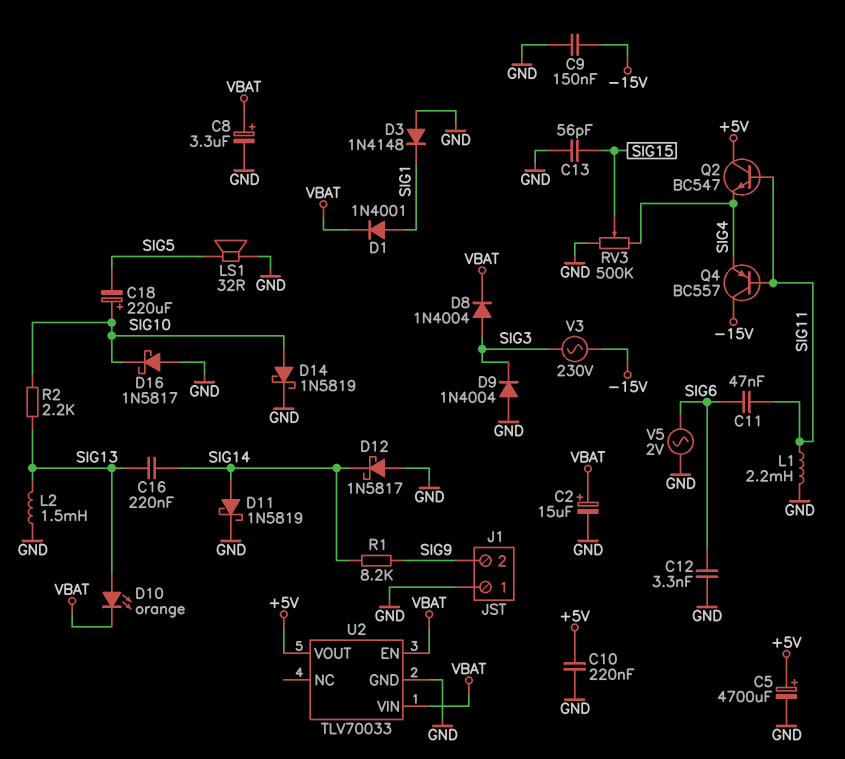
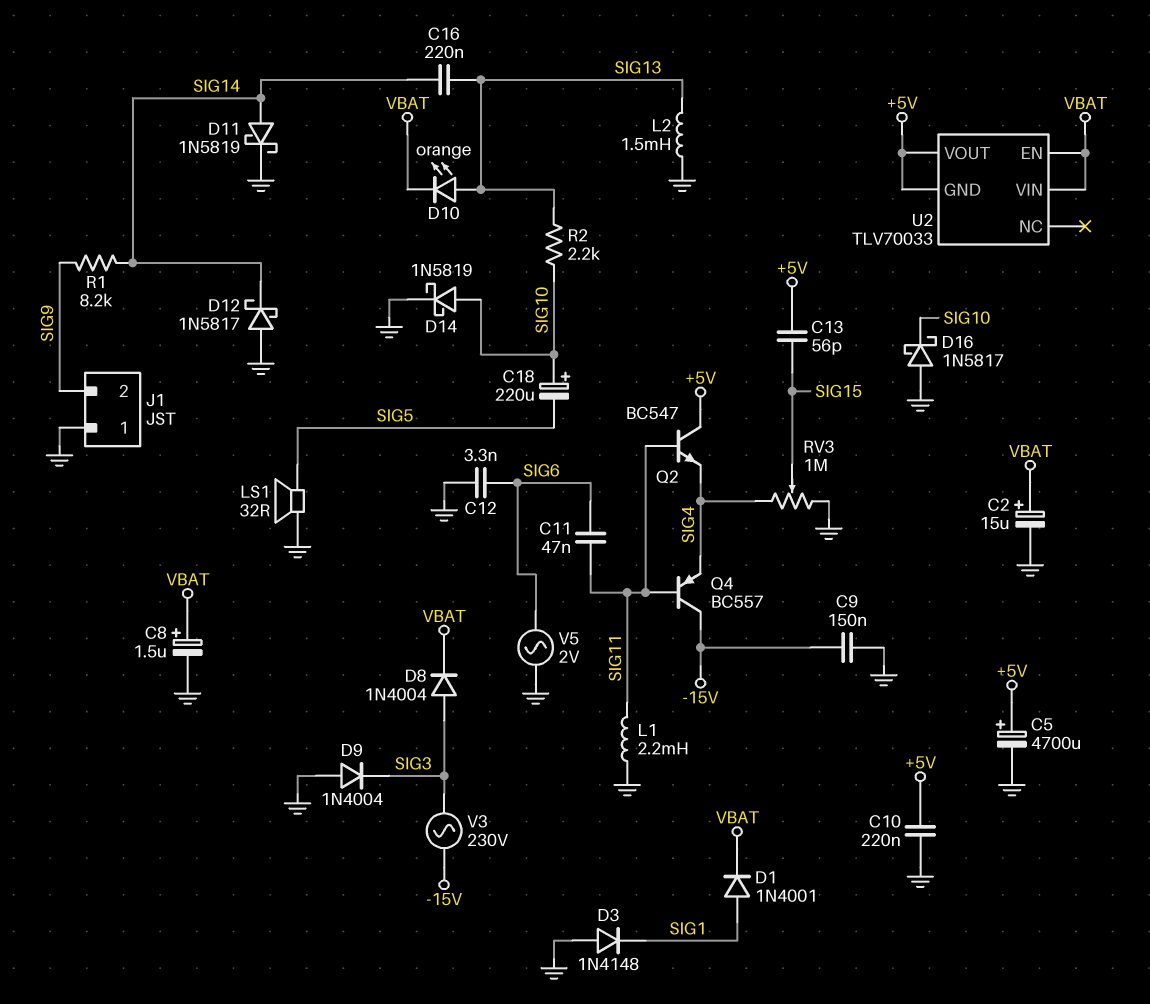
C8: 3.3uF (plus VBAT, minus GND) -> 1.5uF (plus VBAT, minus GND)
C13: 56pF (GND, SIG15) -> 56pF (+5V, SIG15)
RV3: 500k (GND, SIG4, wiper SIG15) -> 1M (GND, SIG4, wiper SIG15)
U2 pin GND: GND -> +5V

